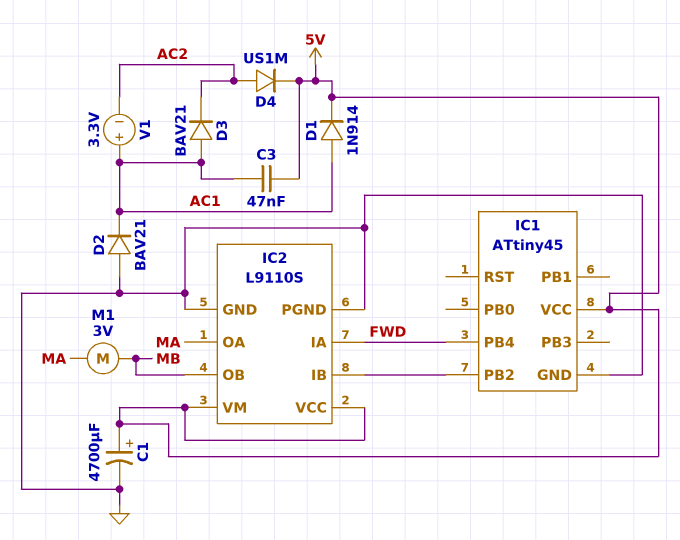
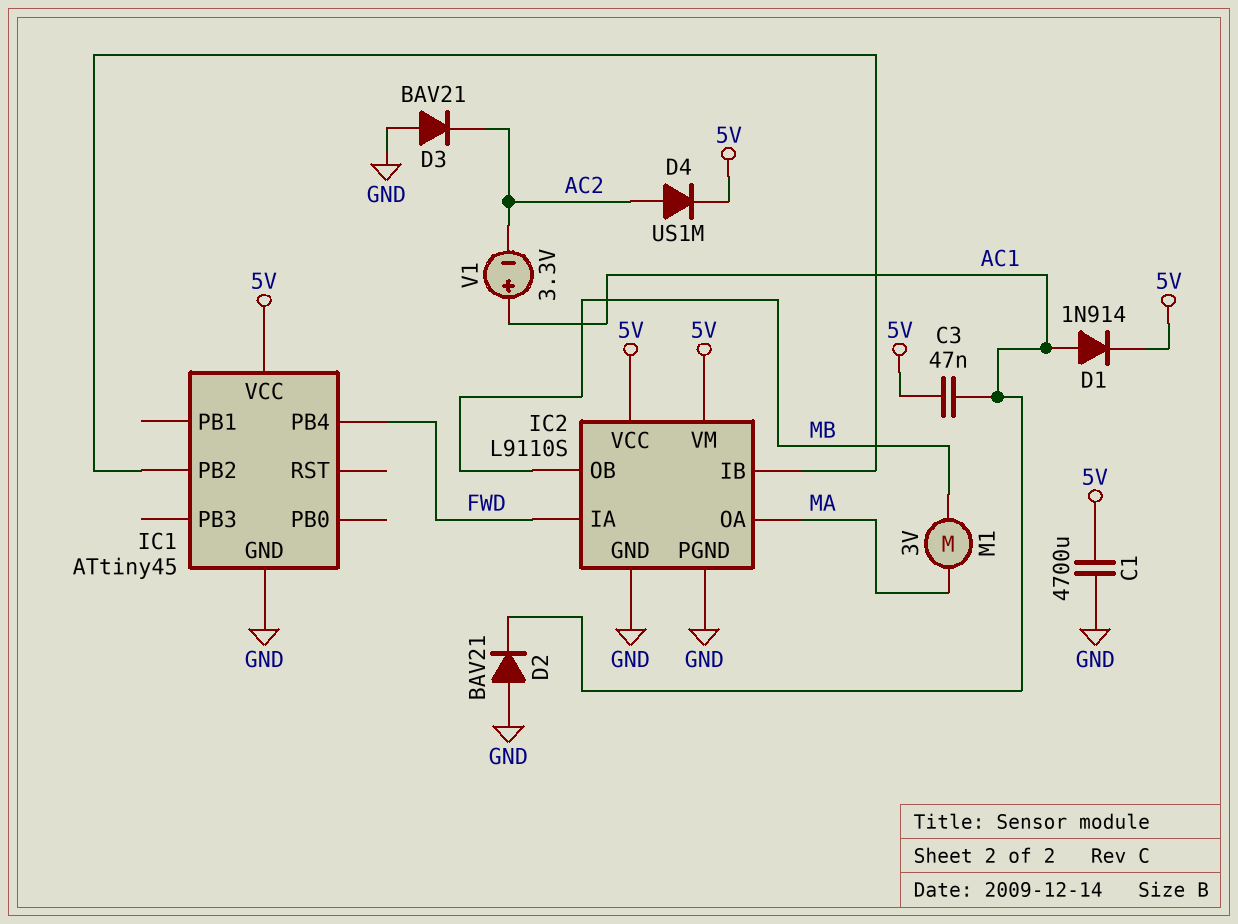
C1: 4700uF (plus 5V, minus GND) -> 4700uF (5V, GND)
D3: diode BAV21 (A AC1, K AC2) -> diode BAV21 (A GND, K AC2)

